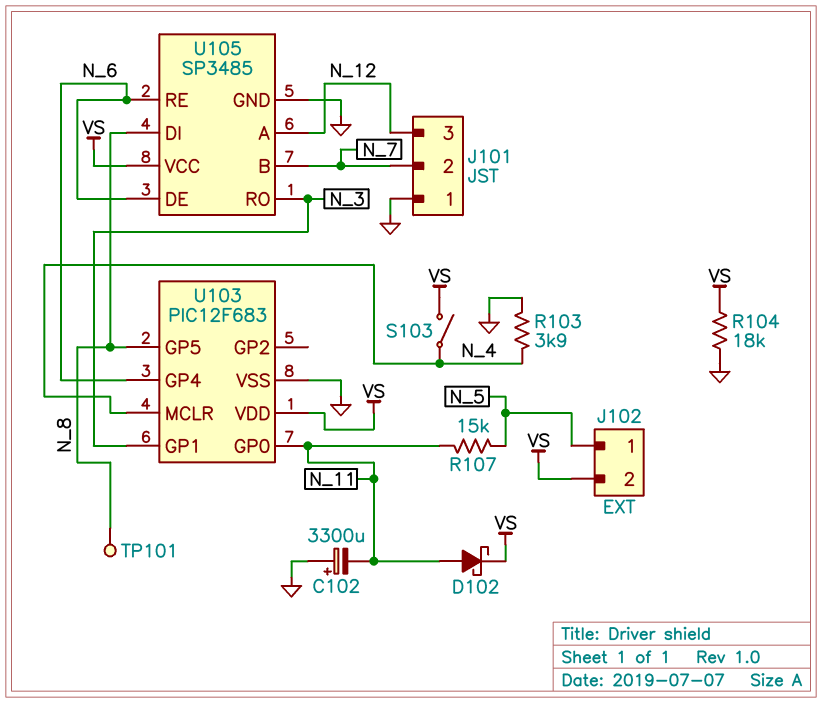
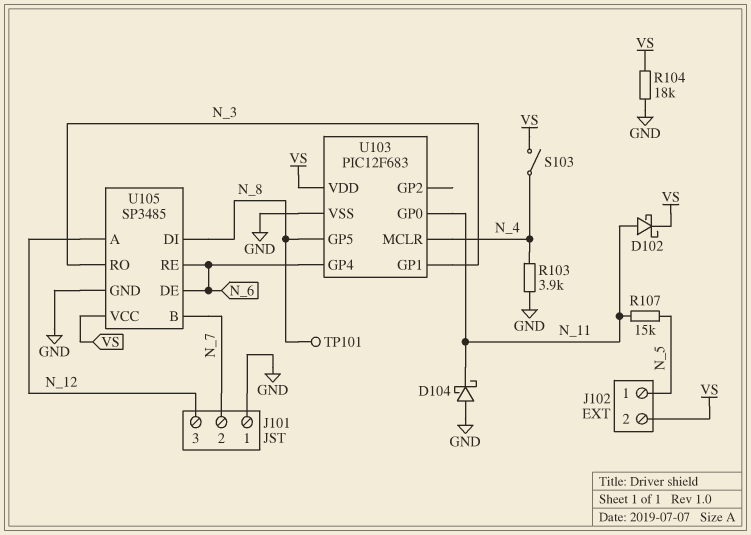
C102: 3300uF (plus GND, minus N_11) -> none
D104: none -> schottky (A GND, K N_11)

